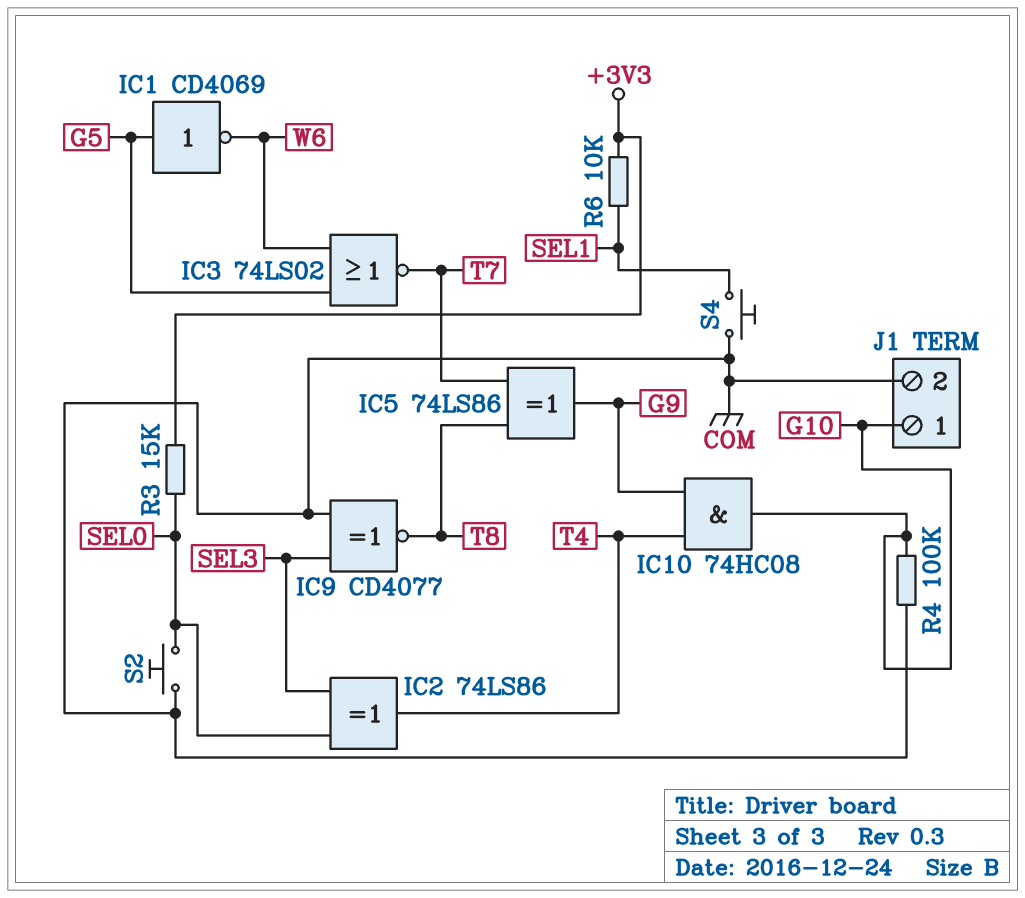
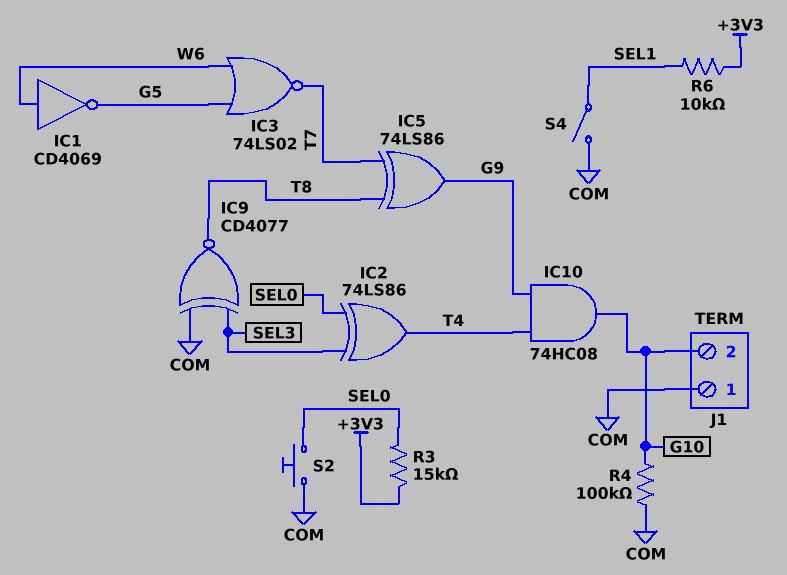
IC1: NOT CD4069 (in G5, out W6) -> NOT CD4069 (in W6, out G5)
J1 pin 1: G10 -> COM
J1 pin 2: COM -> G10
S4: button (COM, SEL1) -> switch (COM, SEL1)

